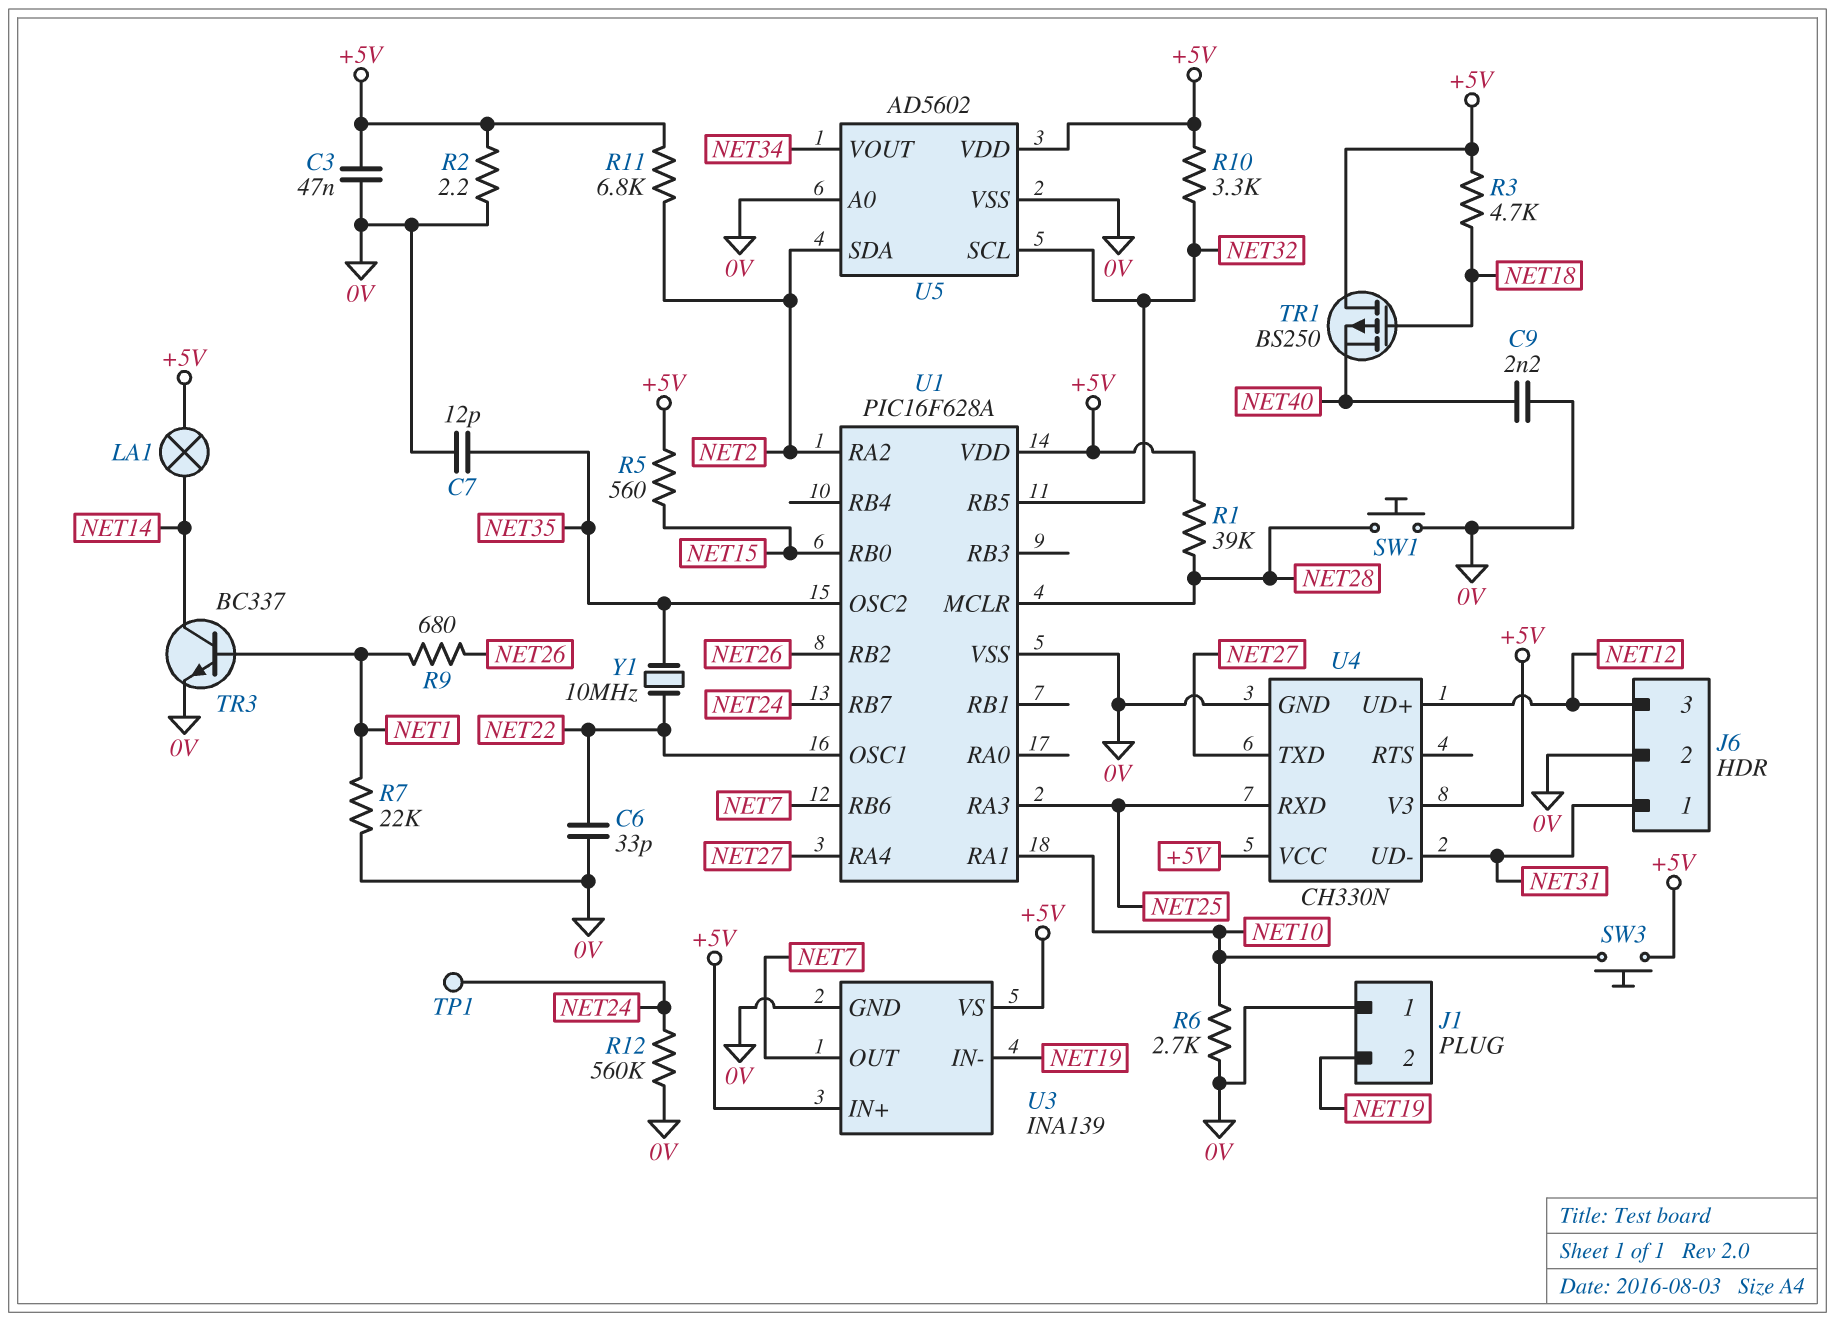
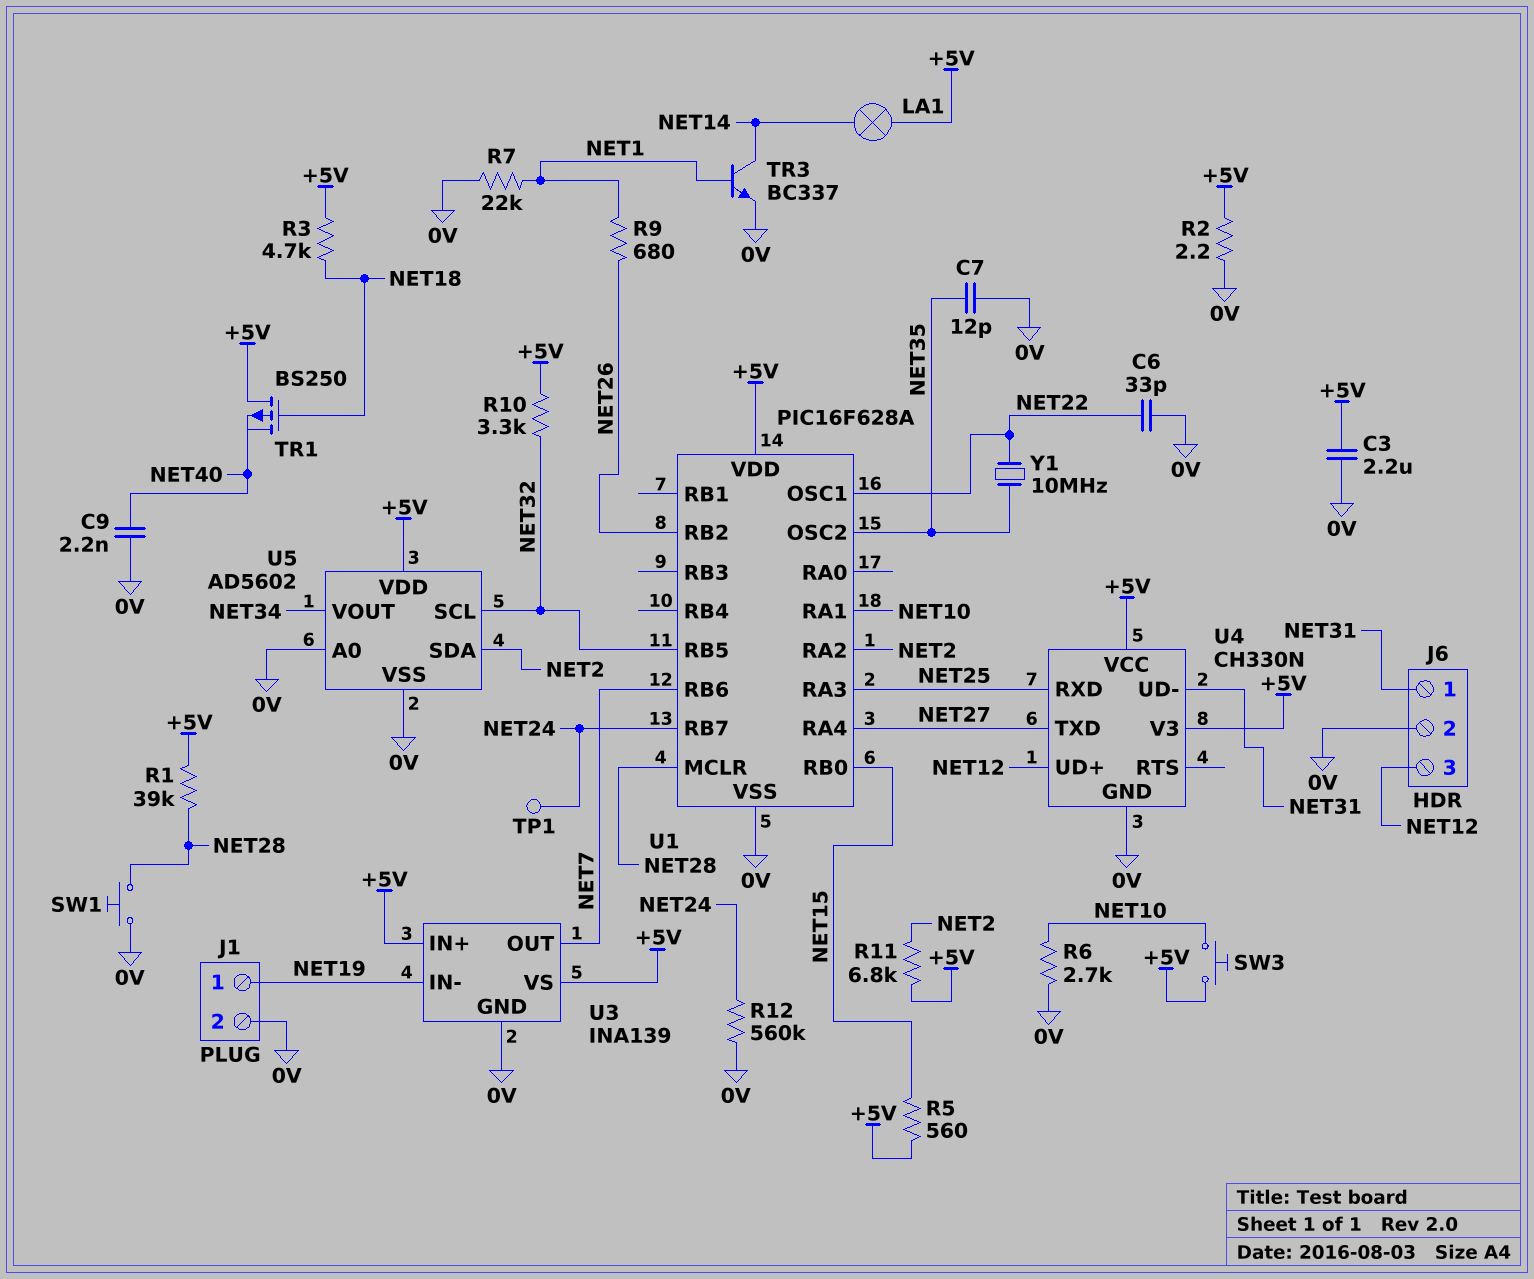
C3: 47nF (+5V, 0V) -> 2.2uF (+5V, 0V)
J1 pin 1: 0V -> NET19
J1 pin 2: NET19 -> 0V

